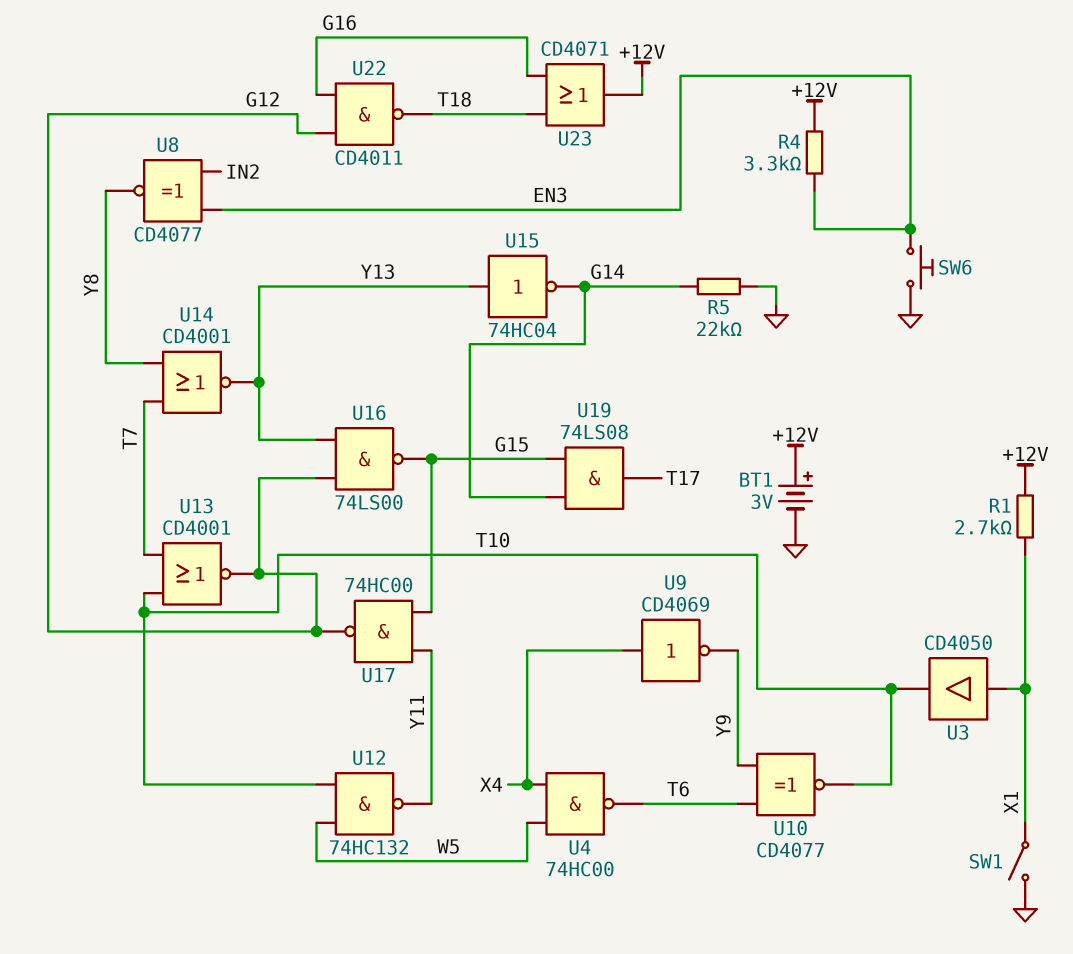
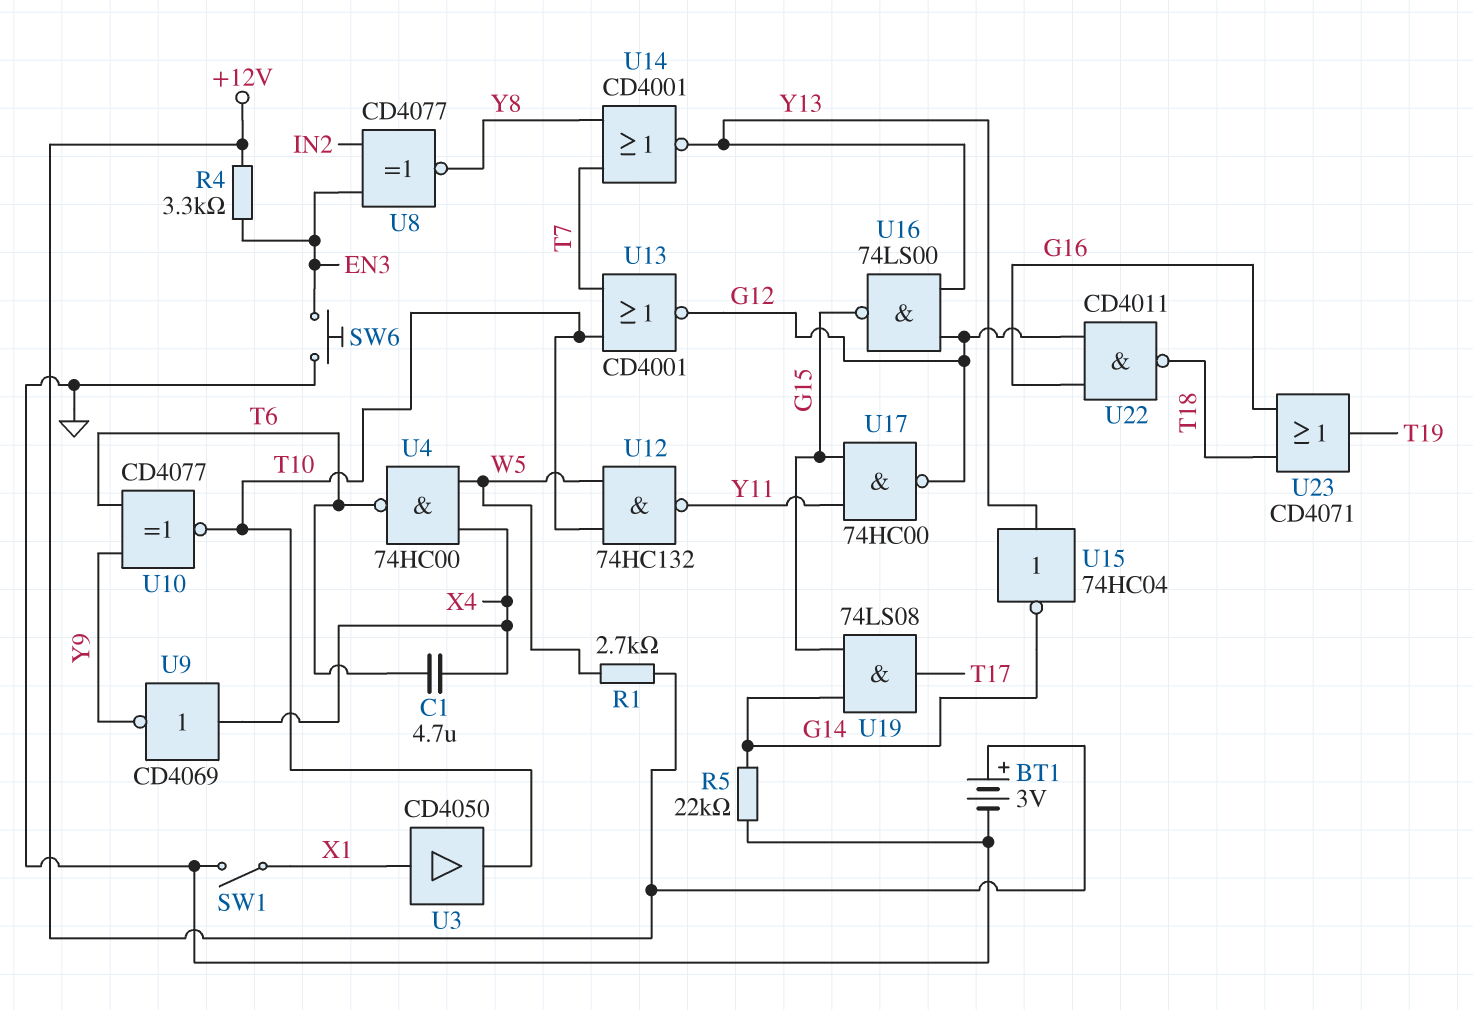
C1: none -> 4.7uF (T6, X4)
R1: 2.7k (+12V, X1) -> 2.7k (+12V, W5)
U23: OR CD4071 (in G16, in T18, out +12V) -> OR CD4071 (in G16, in T18, out T19)

